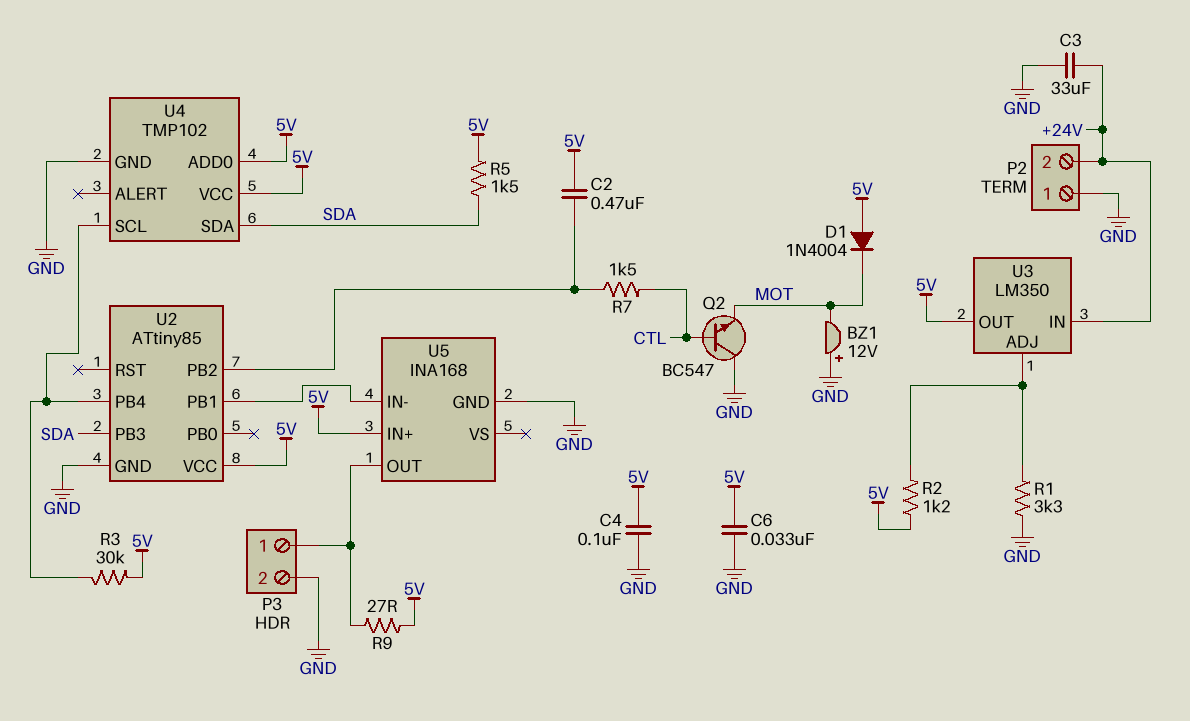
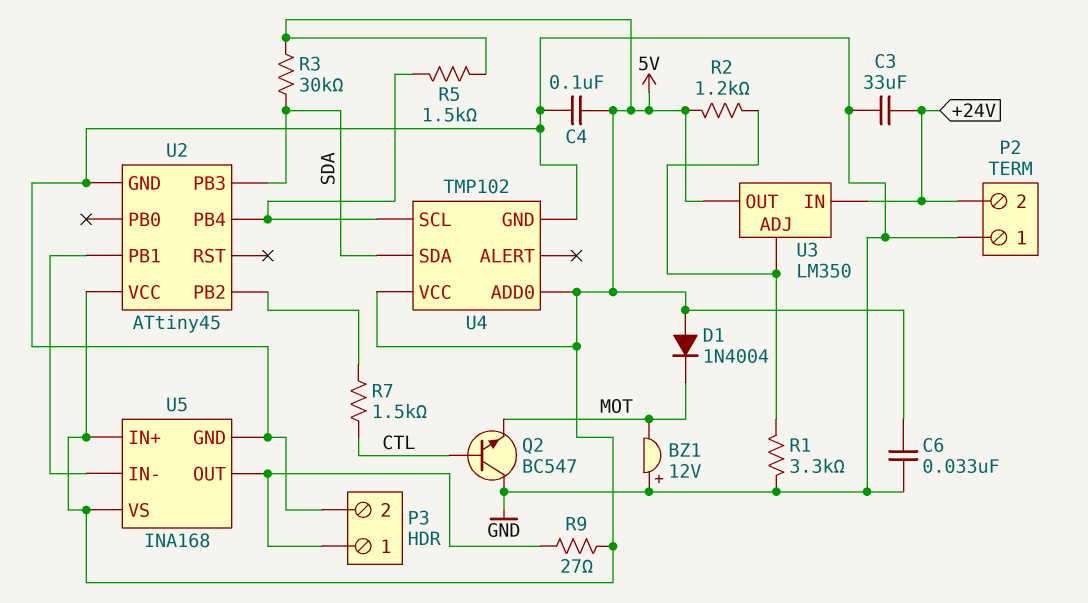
C2: 470nF (5V, U2/PB2) -> none
R3: 30k (5V, U2/PB4) -> 30k (5V, SDA)
R5: 1.5k (5V, SDA) -> 1.5k (5V, U2/PB4)
U2: ATtiny85 -> ATtiny45
U5 pin VS: none -> 5V

